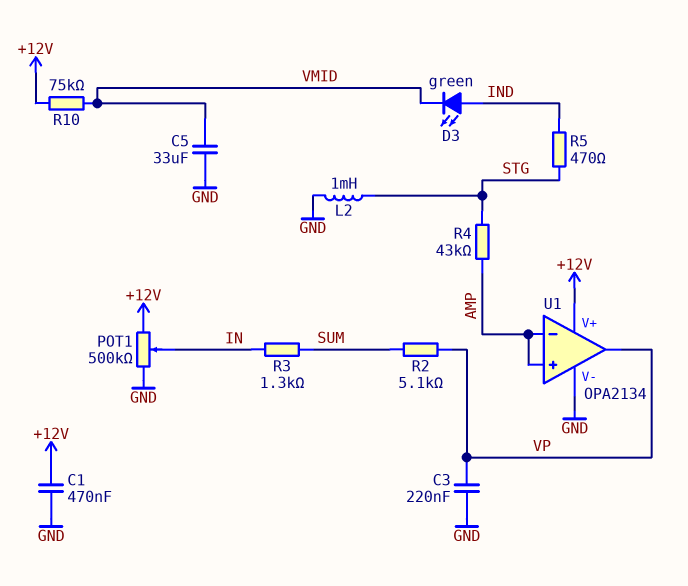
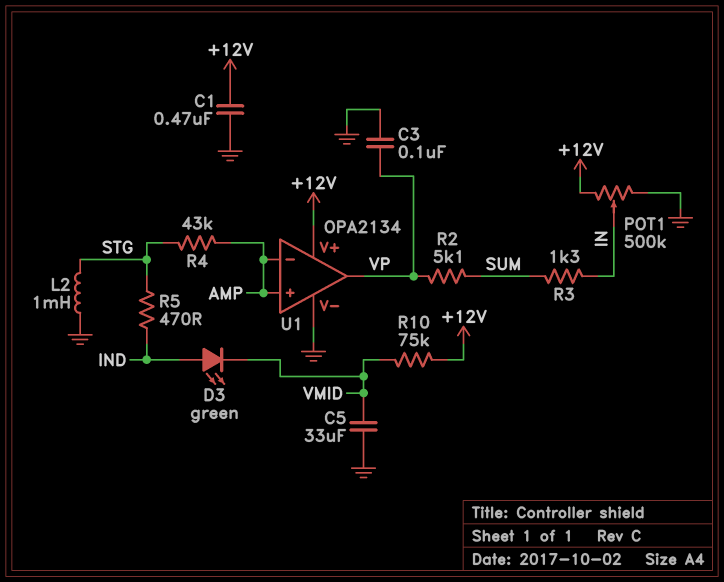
C3: 220nF (GND, VP) -> 100nF (GND, VP)

